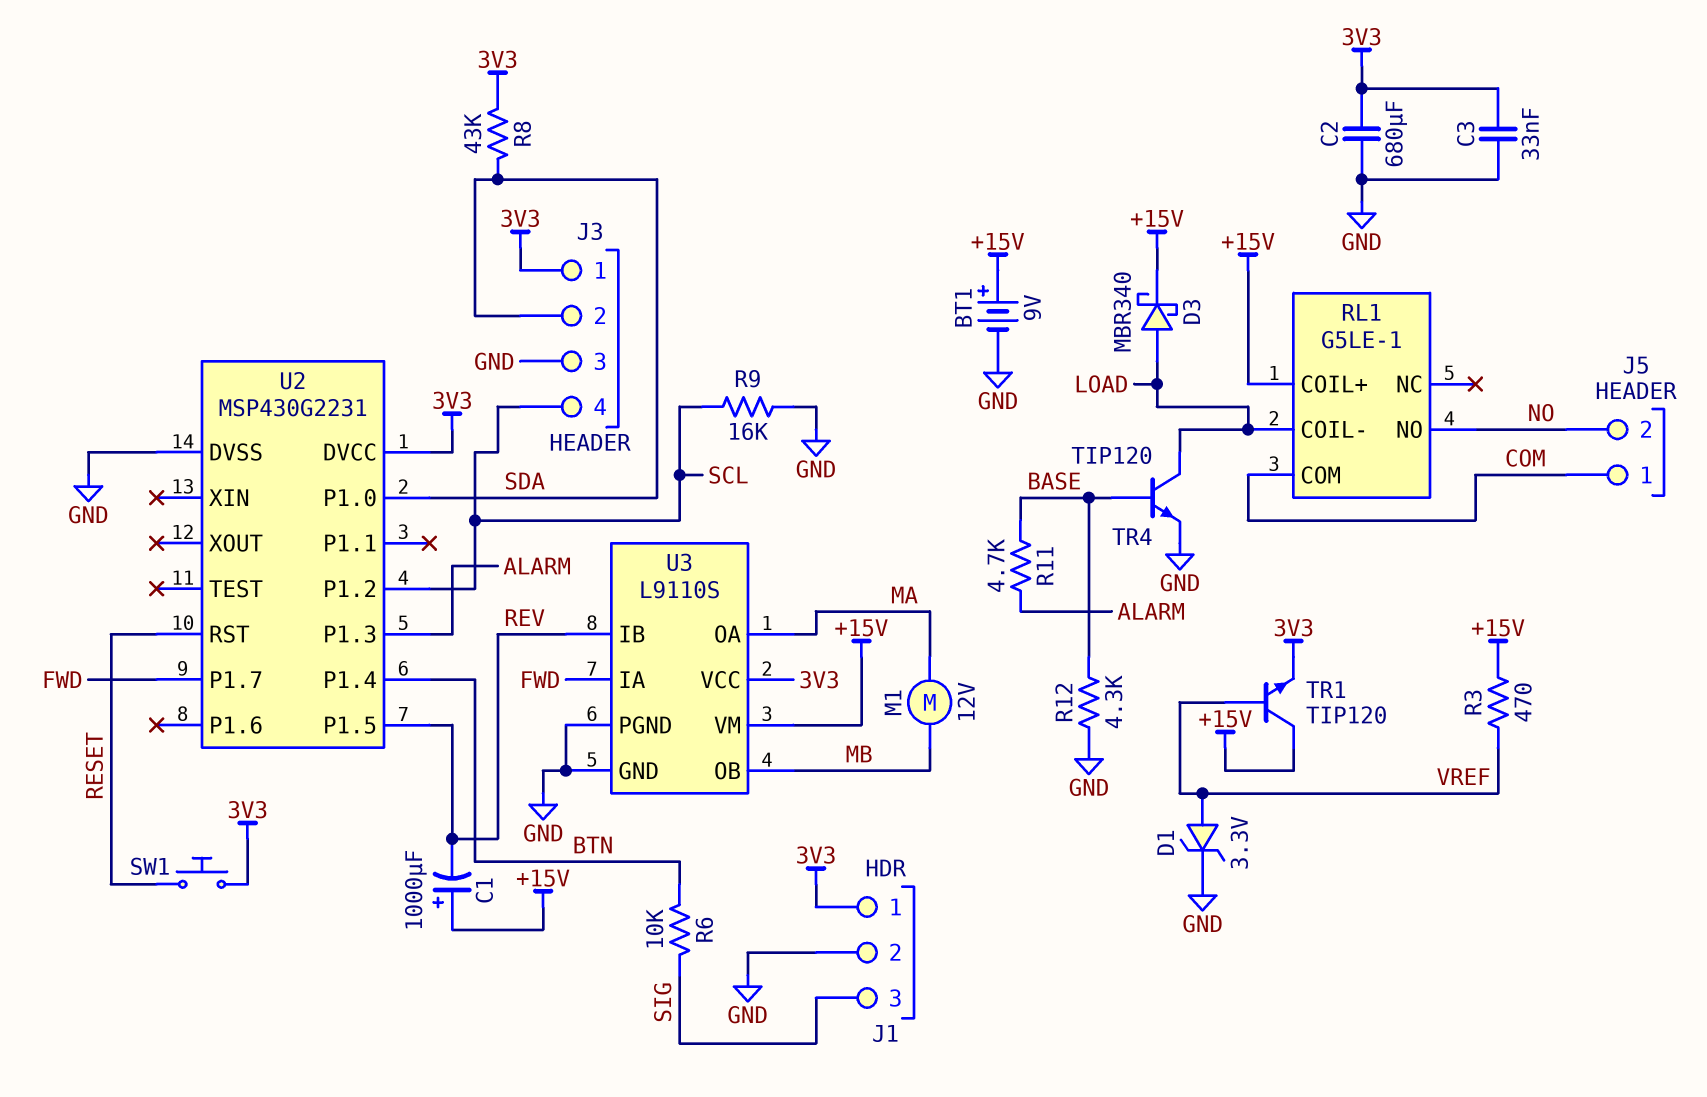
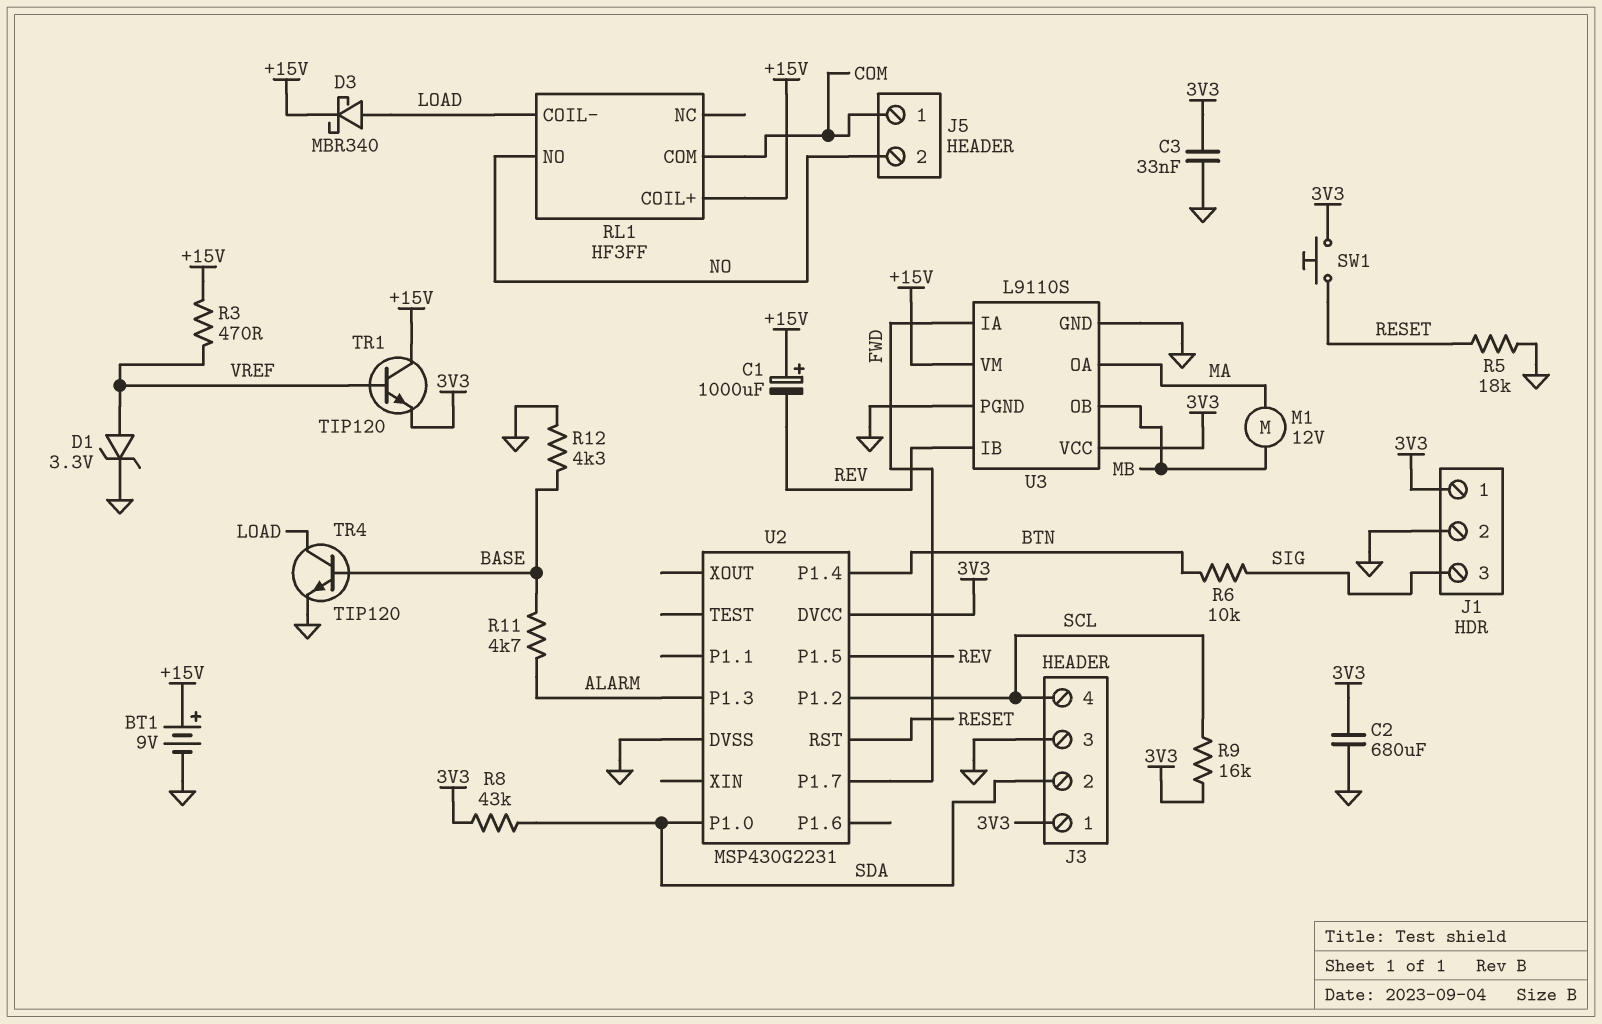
R5: none -> 18k (GND, RESET)
R9: 16k (GND, SCL) -> 16k (3V3, SCL)
RL1: G5LE-1 -> HF3FF

